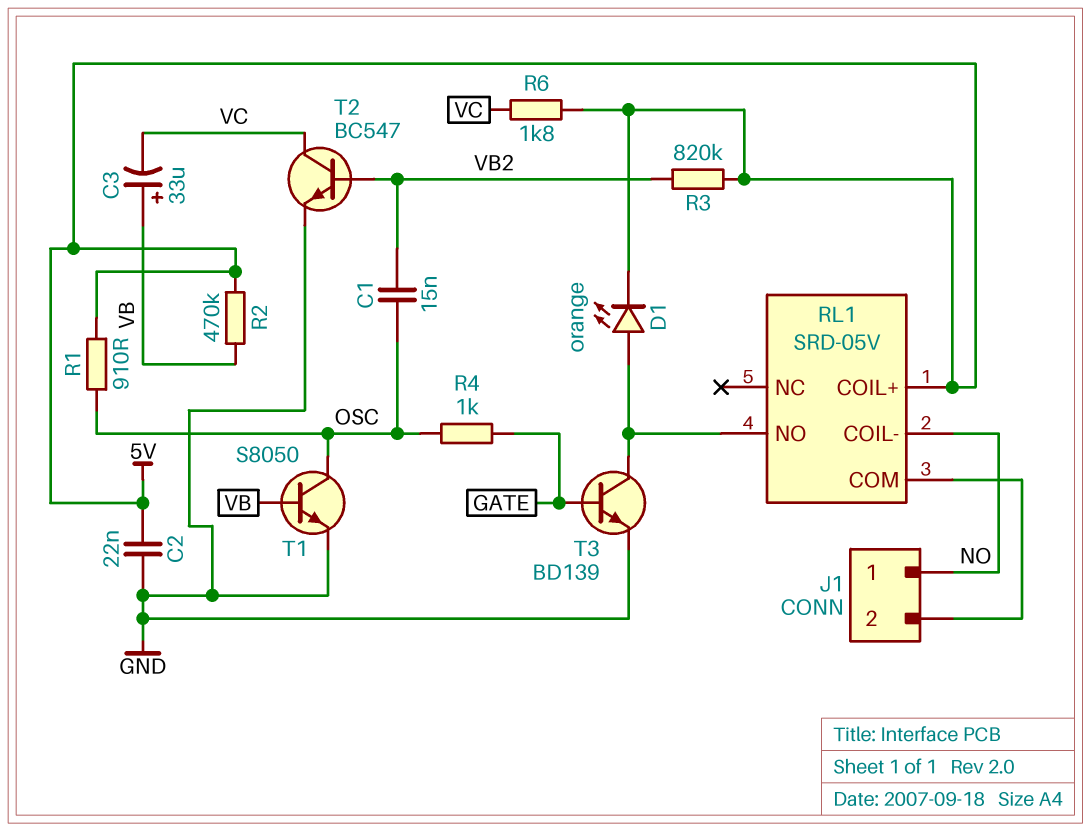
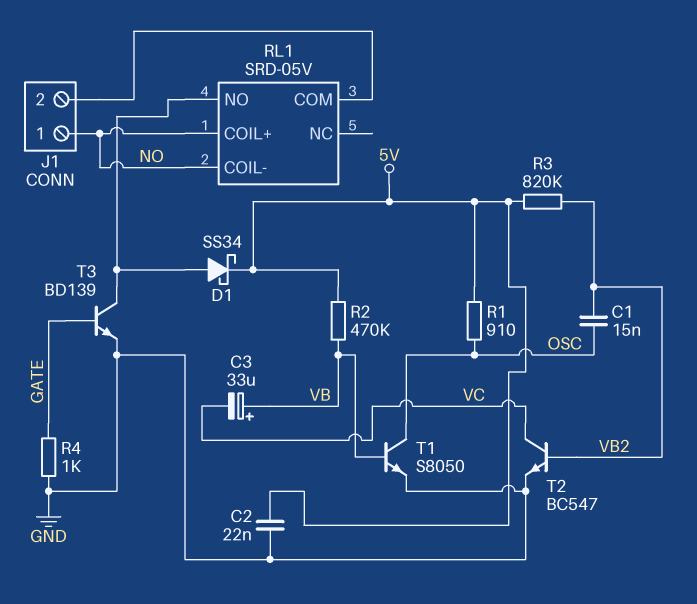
D1: LED orange (A RL1/NO, K 5V) -> schottky SS34 (A RL1/NO, K 5V)
R4: 1k (GATE, OSC) -> 1k (GATE, GND)
R6: 1.8k (5V, VC) -> none
RL1 pin COIL+: 5V -> NO

